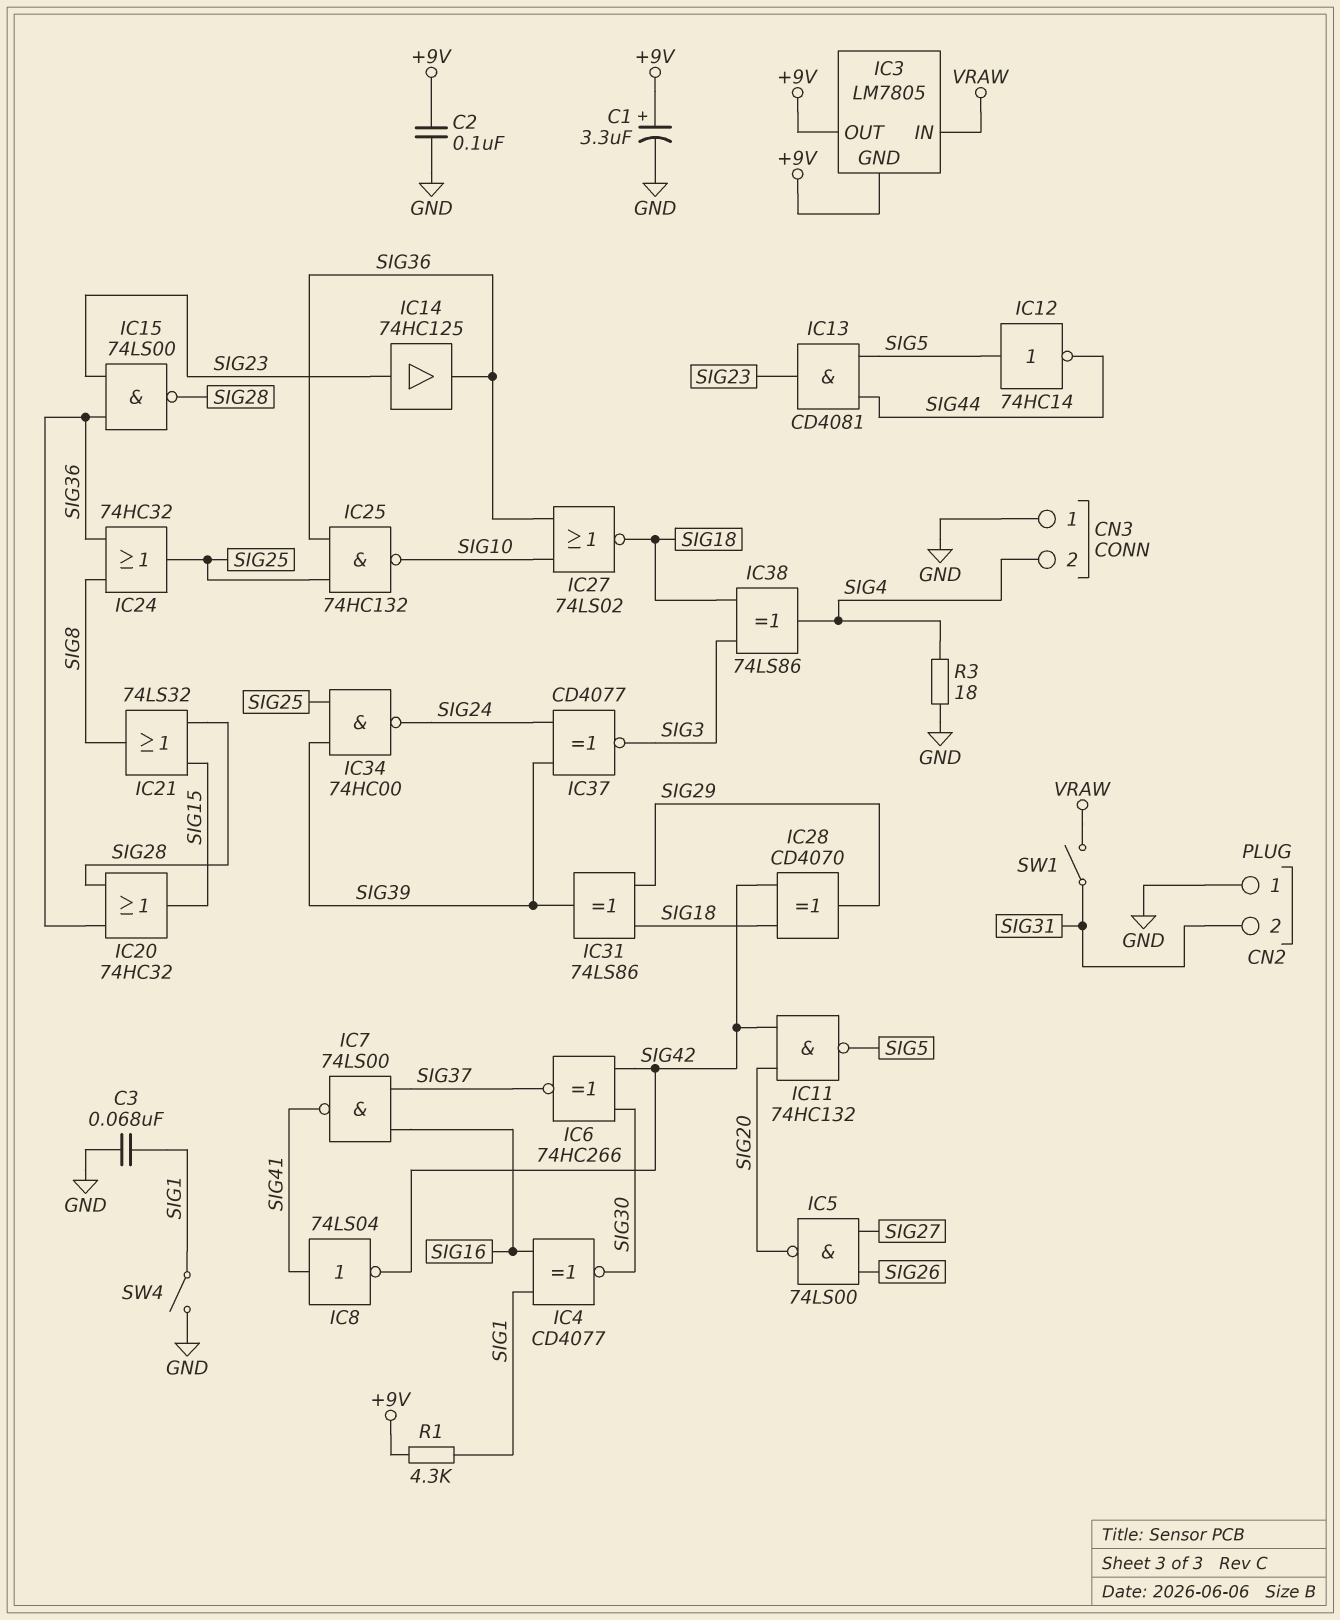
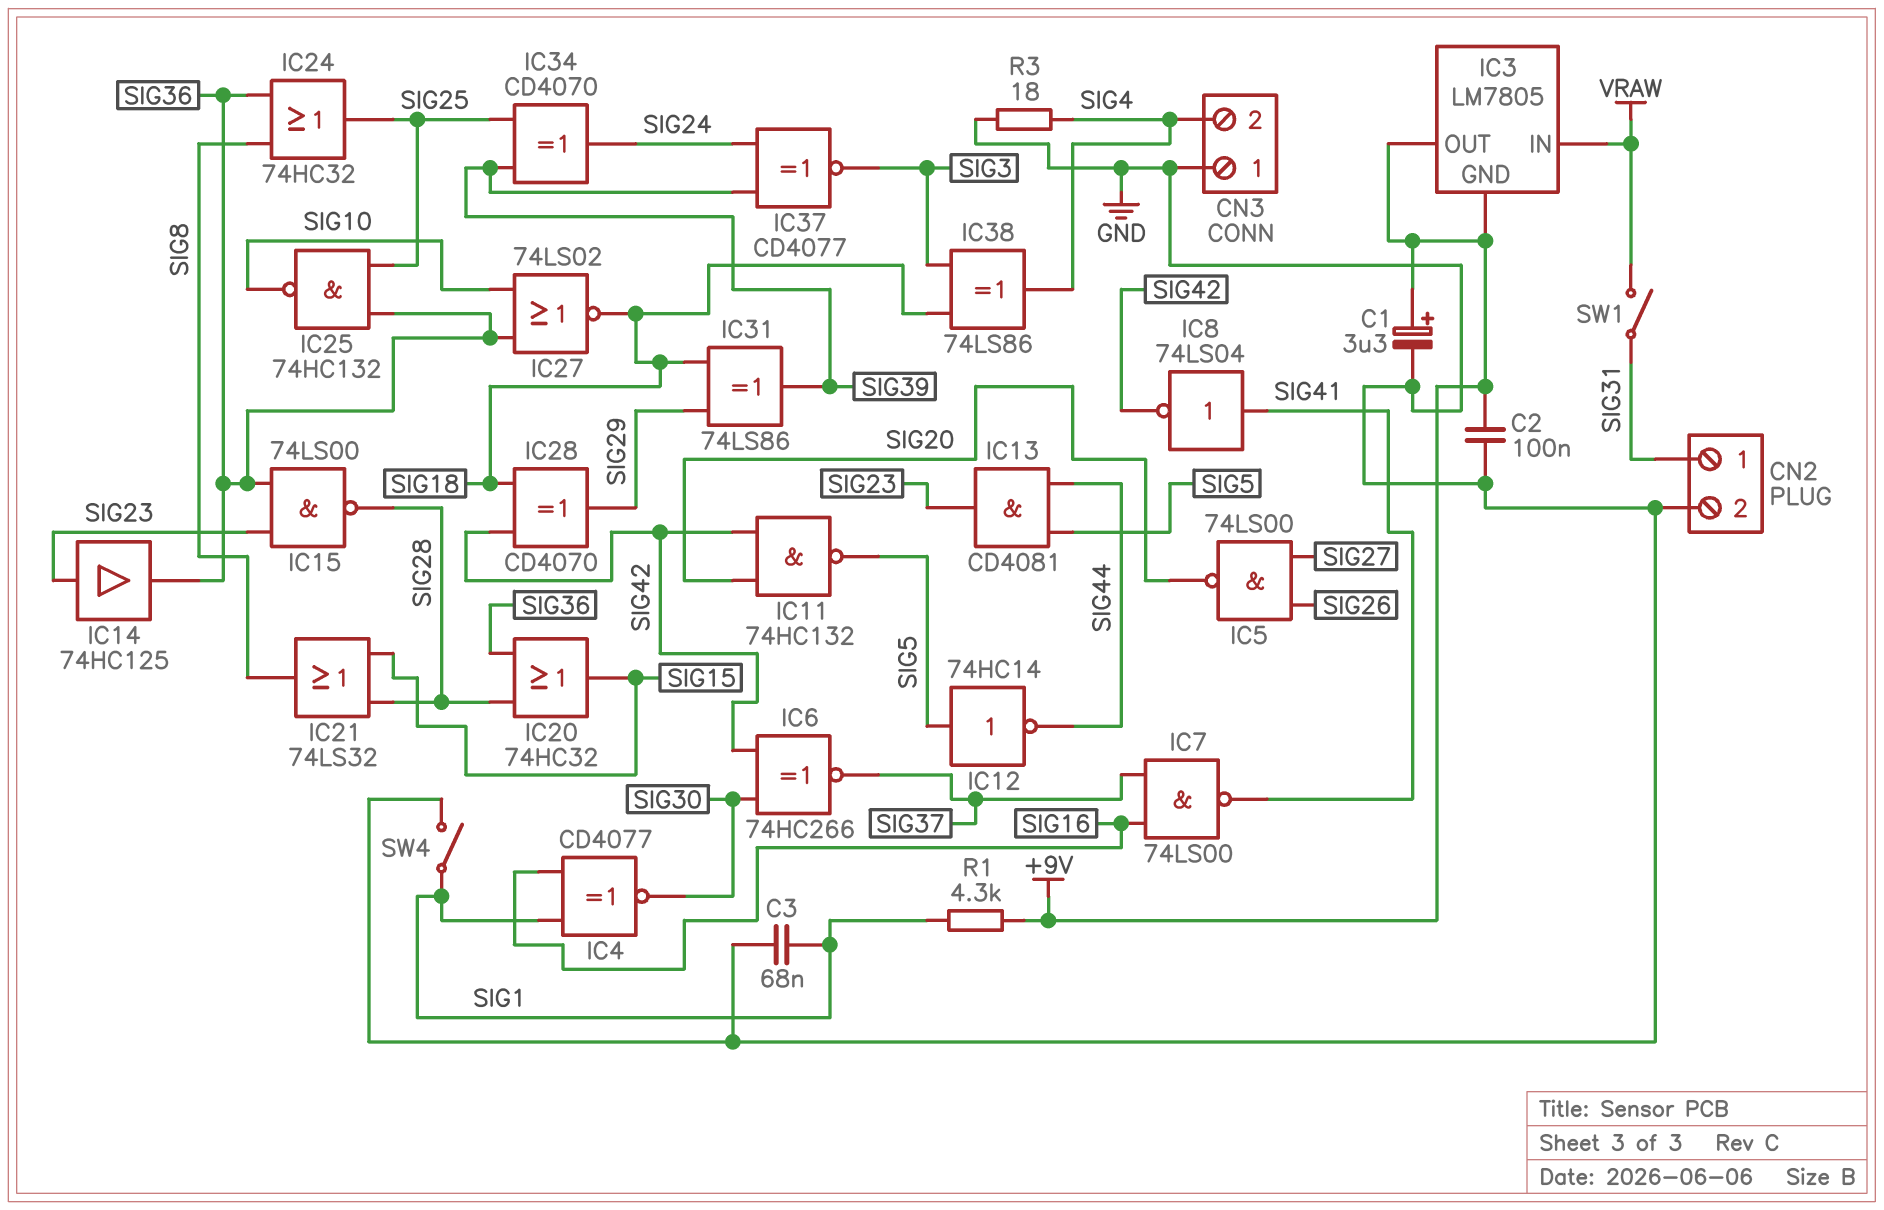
CN2 pin 1: GND -> SIG31
CN2 pin 2: SIG31 -> GND
IC34: NAND 74HC00 (in SIG25, in SIG39, out SIG24) -> XOR CD4070 (in SIG25, in SIG39, out SIG24)

